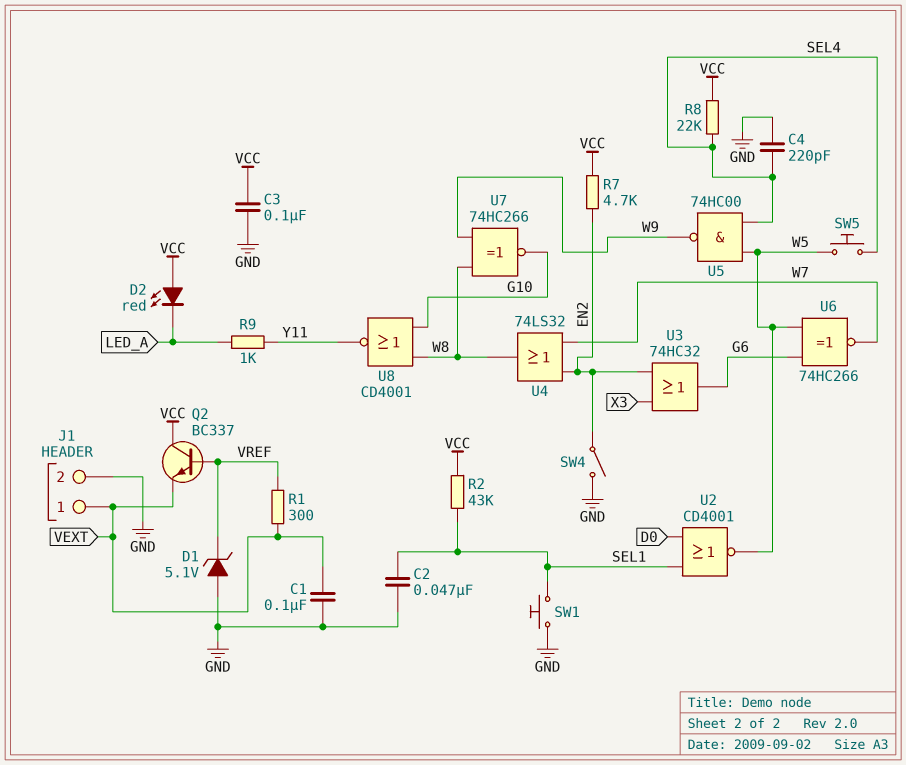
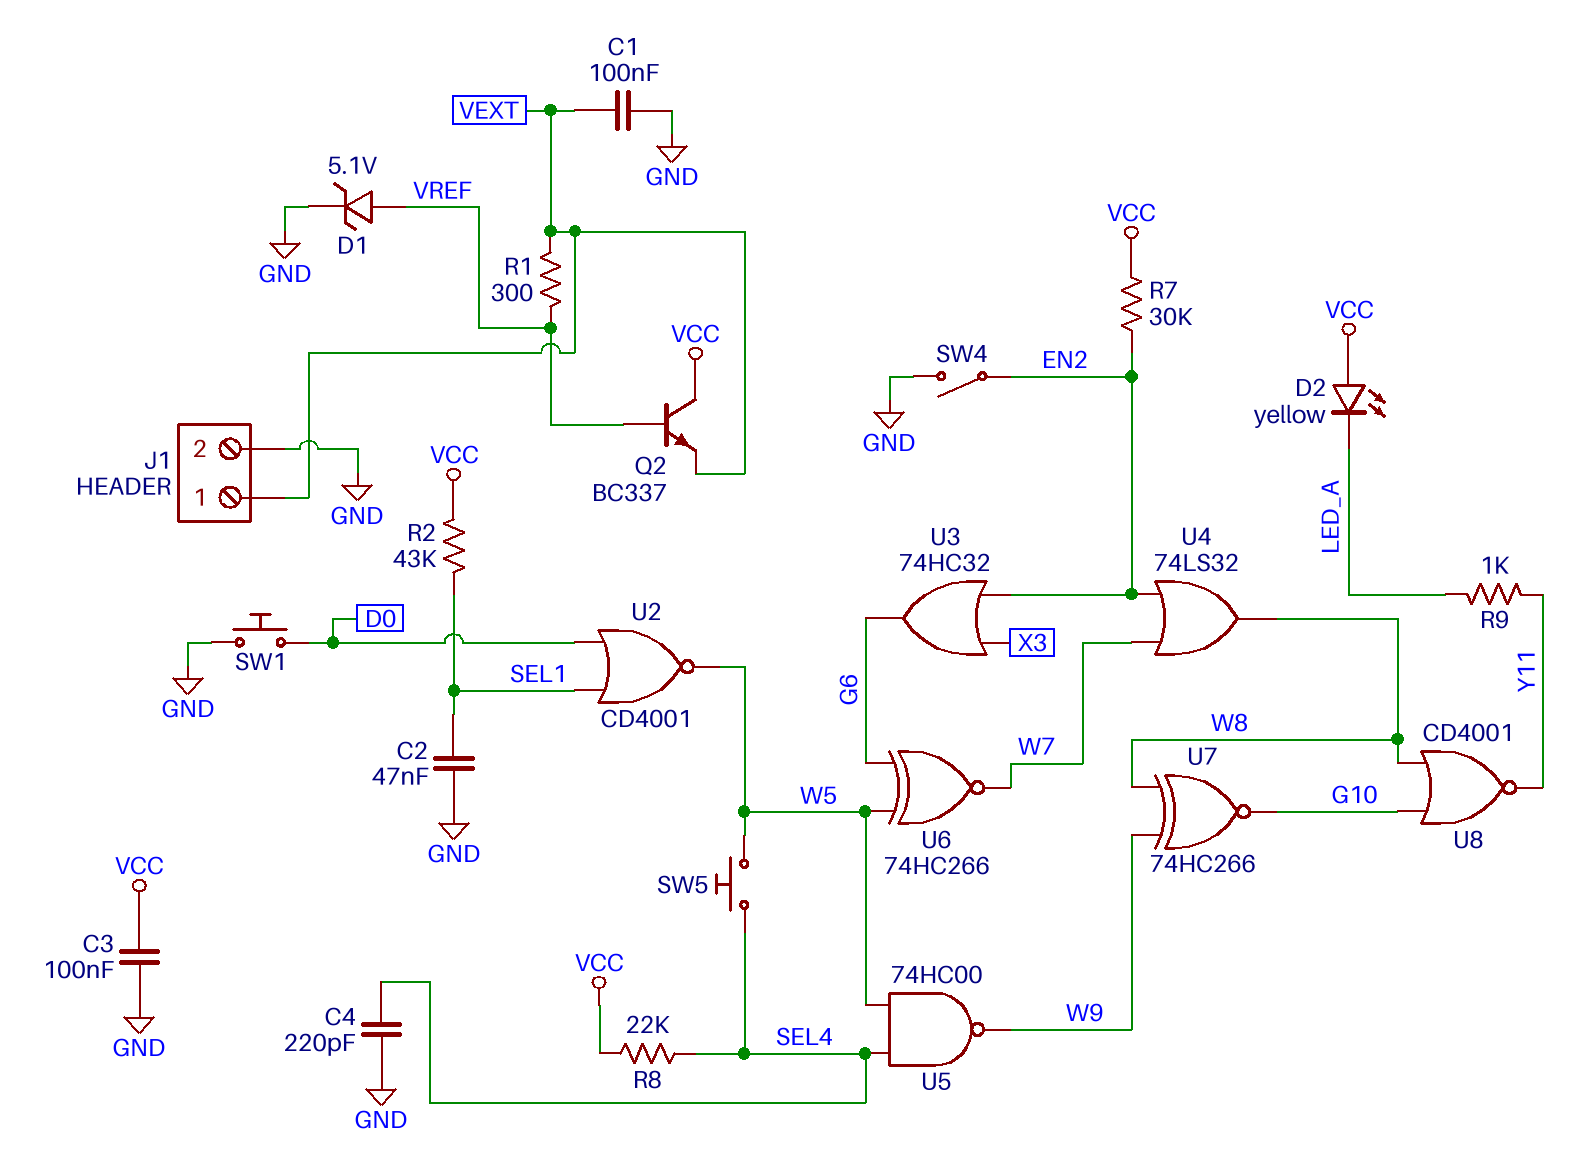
D1: zener 5.1V (A GND, K VREF) -> zener 5.1V (A VREF, K GND)
D2: LED red (A VCC, K LED_A) -> LED yellow (A VCC, K LED_A)
R7: 4.7k (EN2, VCC) -> 30k (EN2, VCC)
SW1: button (GND, SEL1) -> button (D0, GND)

